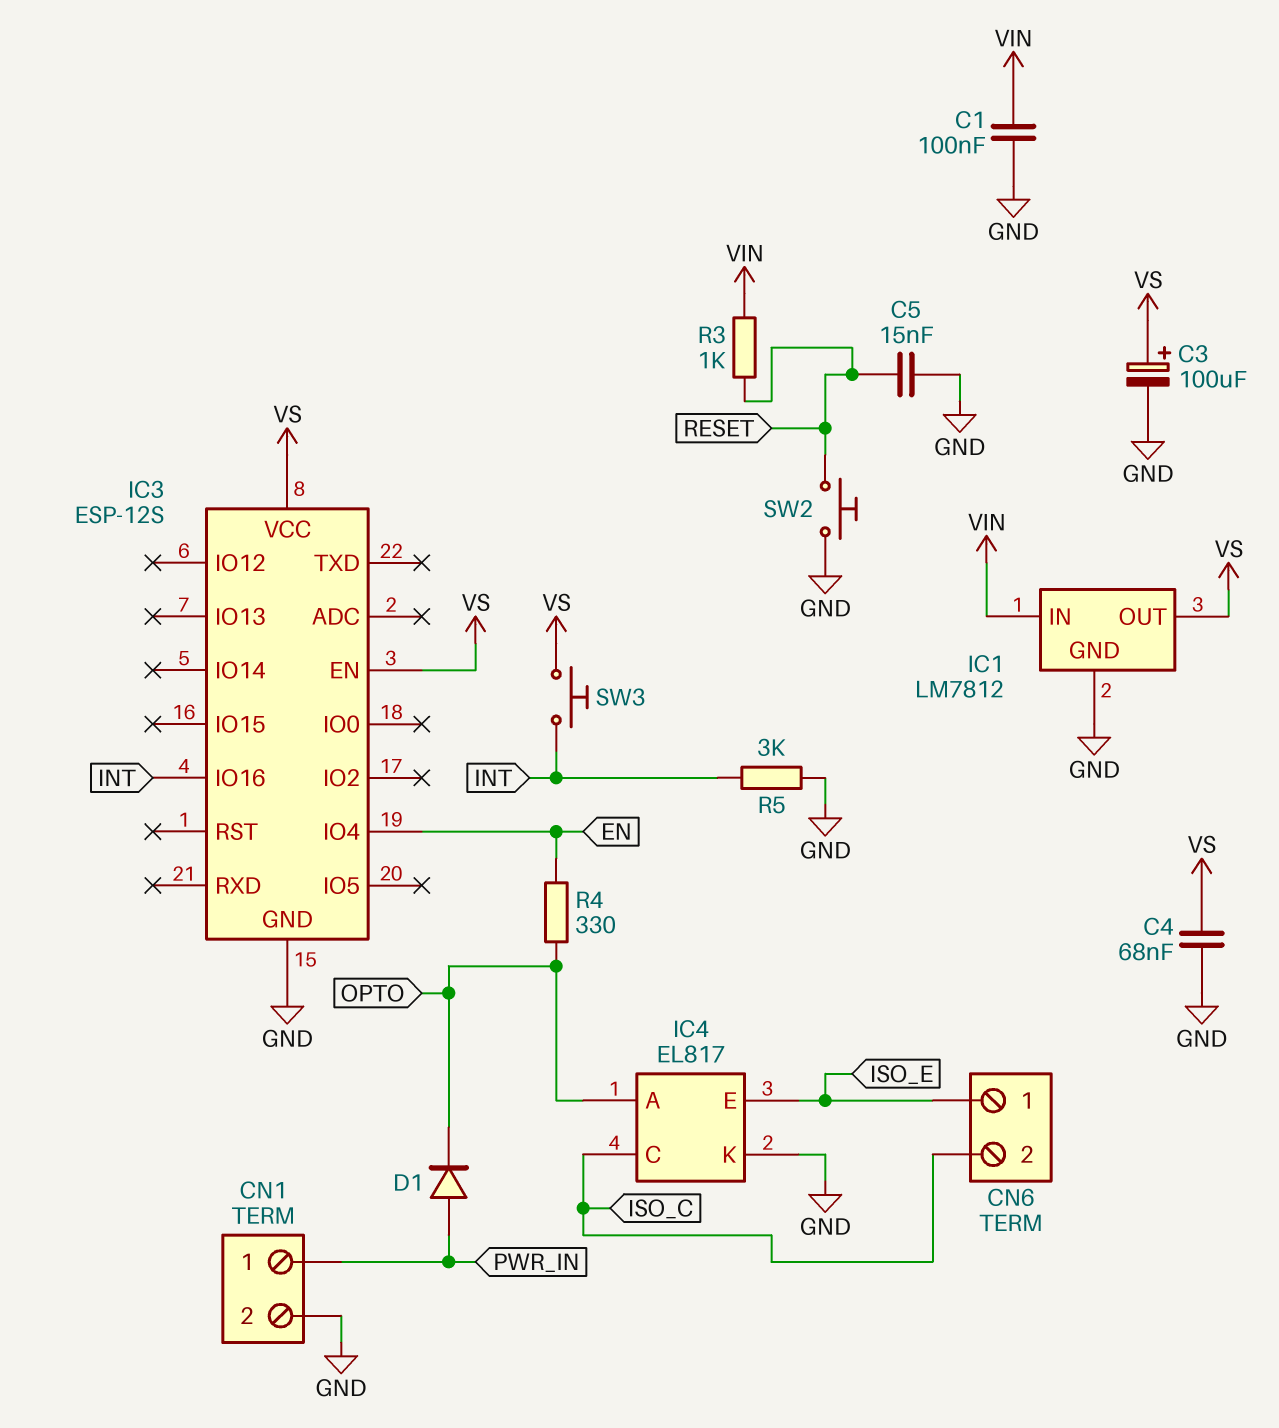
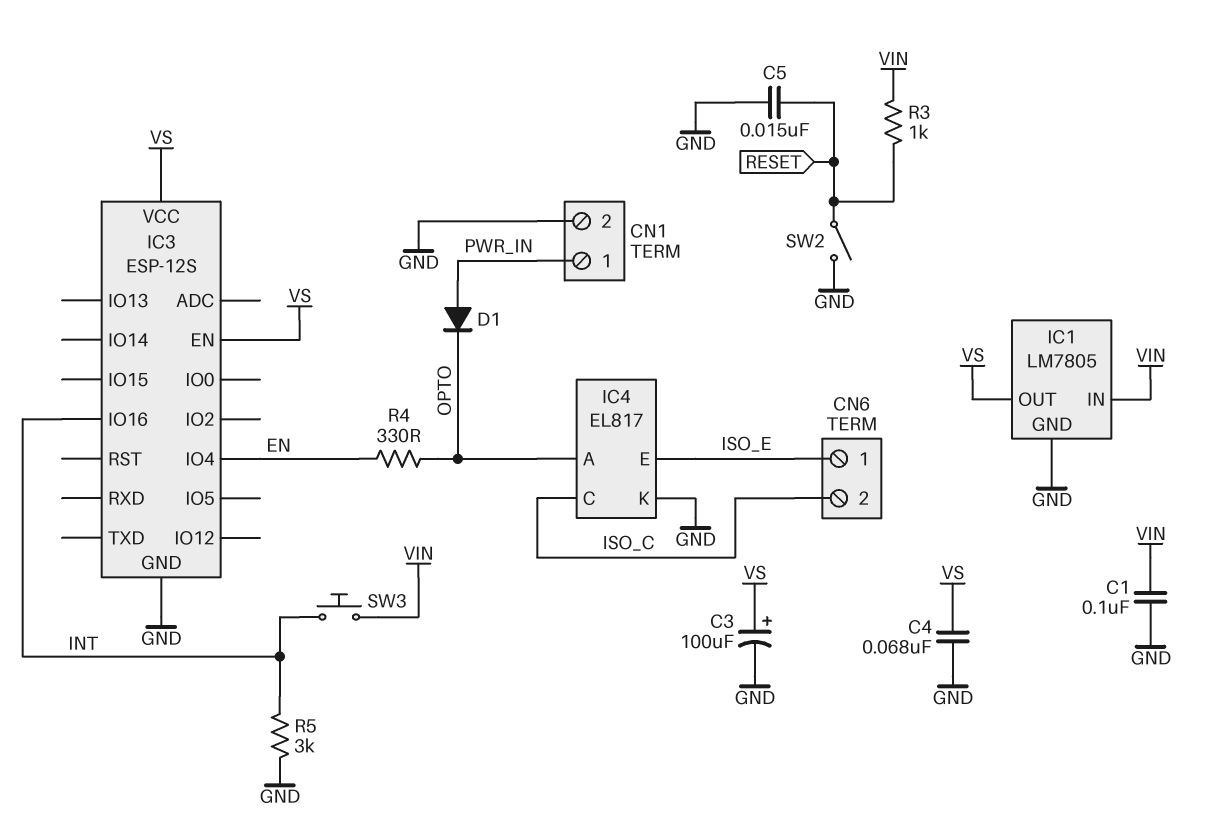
IC1: LM7812 -> LM7805
SW2: button (GND, RESET) -> switch (GND, RESET)
SW3: button (INT, VS) -> button (INT, VIN)

